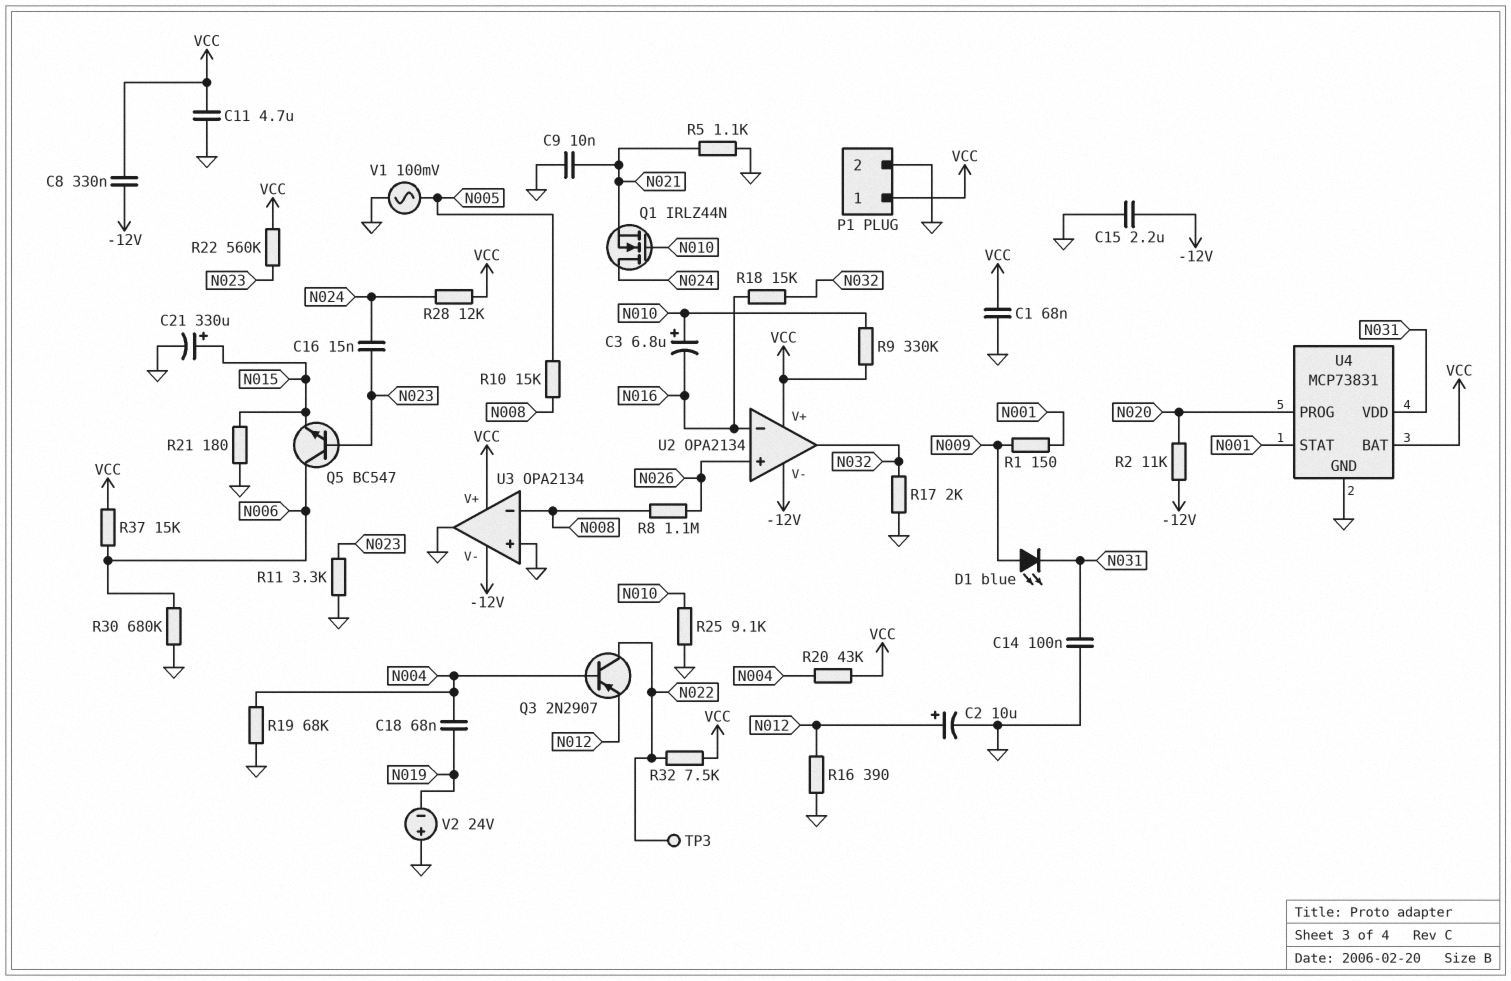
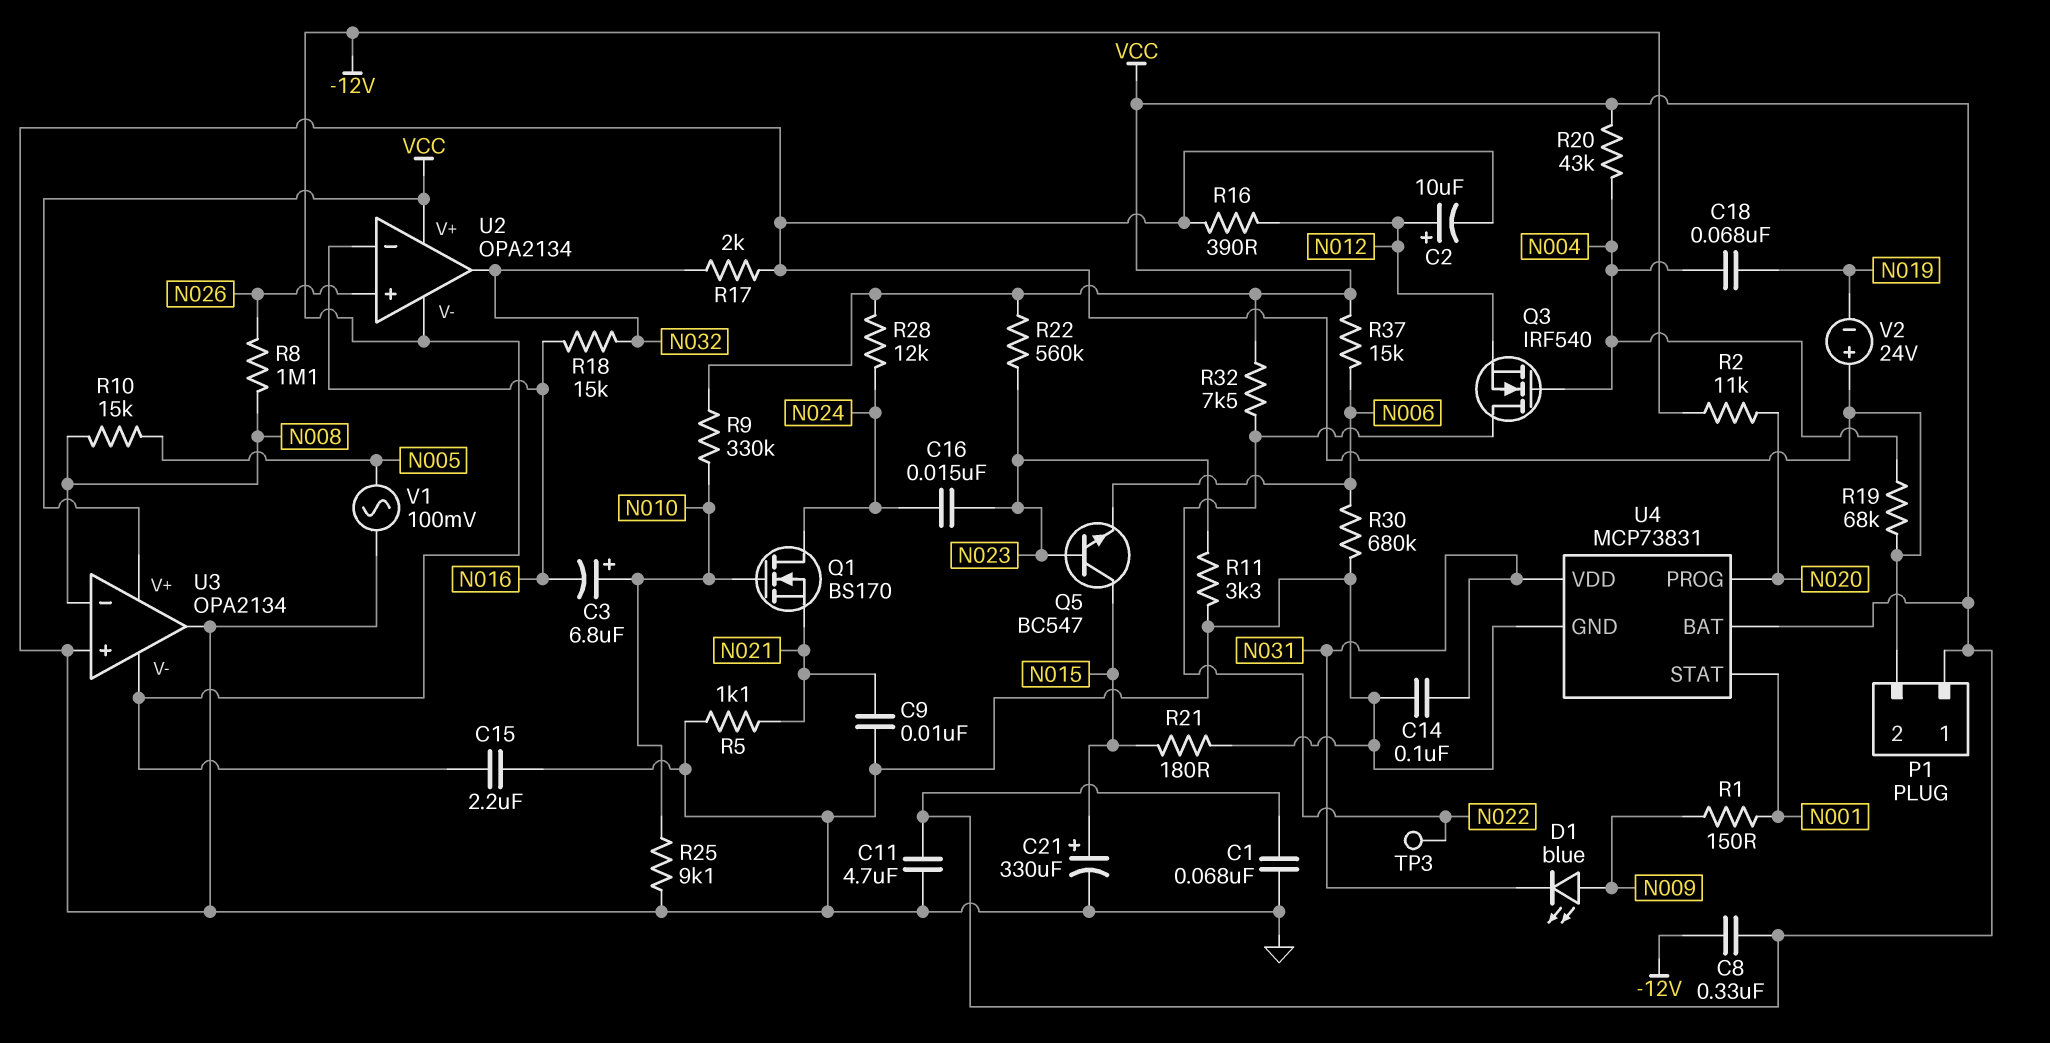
Q1: NMOS IRLZ44N (G N010, D N024, S N021) -> NMOS BS170 (G N010, D N024, S N021)
Q3: PNP 2N2907 (B N004, C N022, E N012) -> NMOS IRF540 (G N004, D N022, S N012)
Q5: NPN BC547 (B N023, C N006, E N015) -> NPN BC547 (B N023, C N015, E N006)

